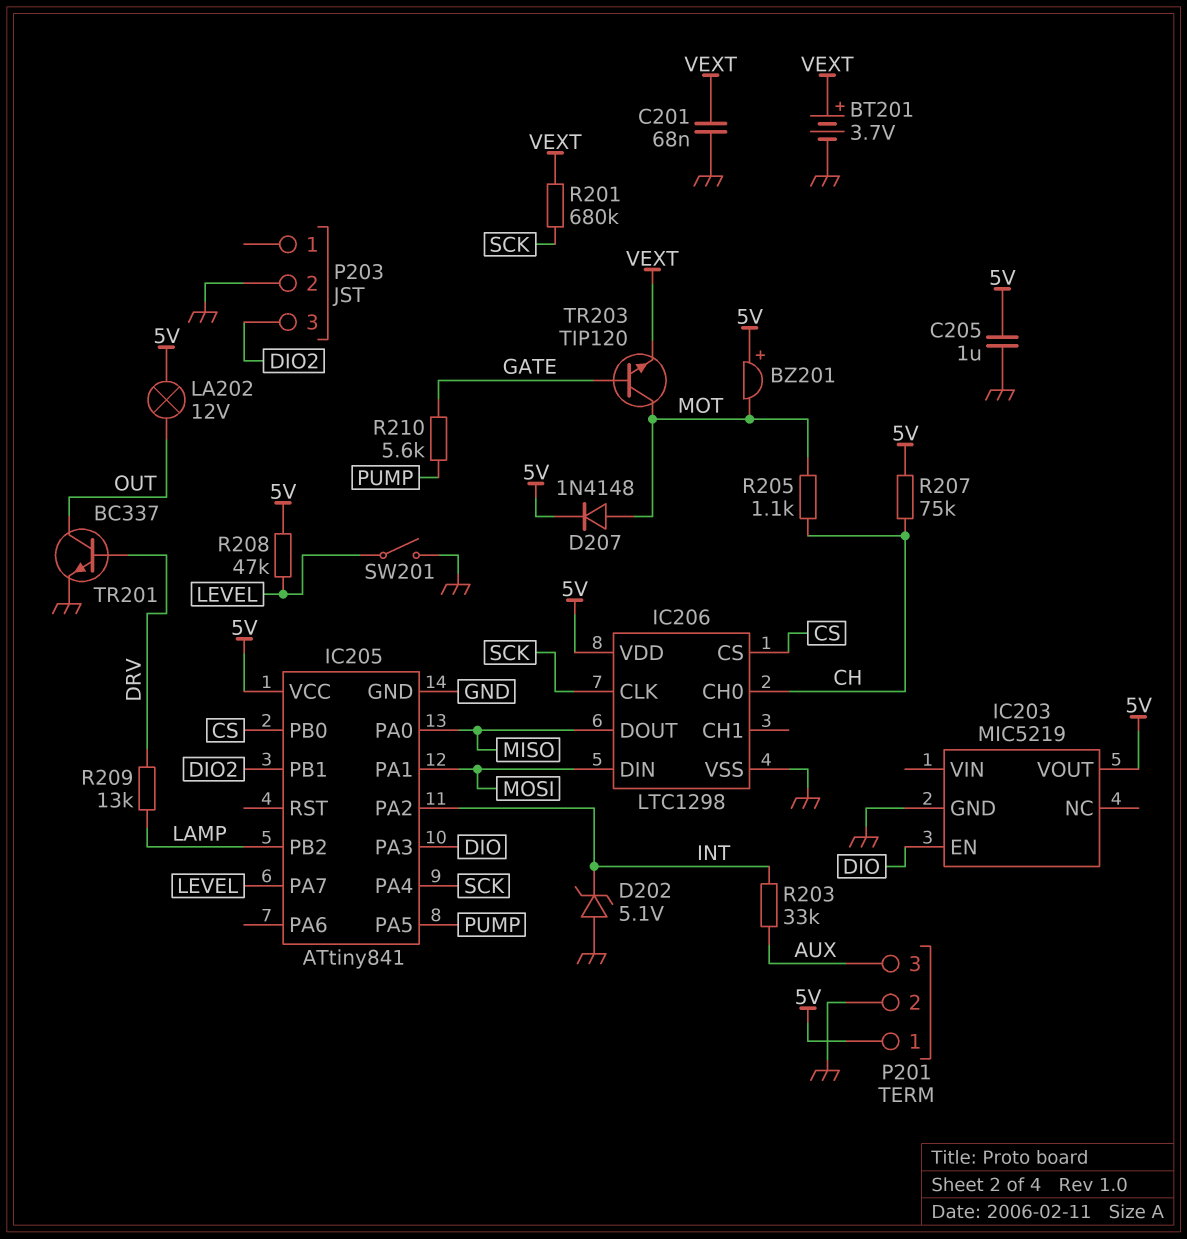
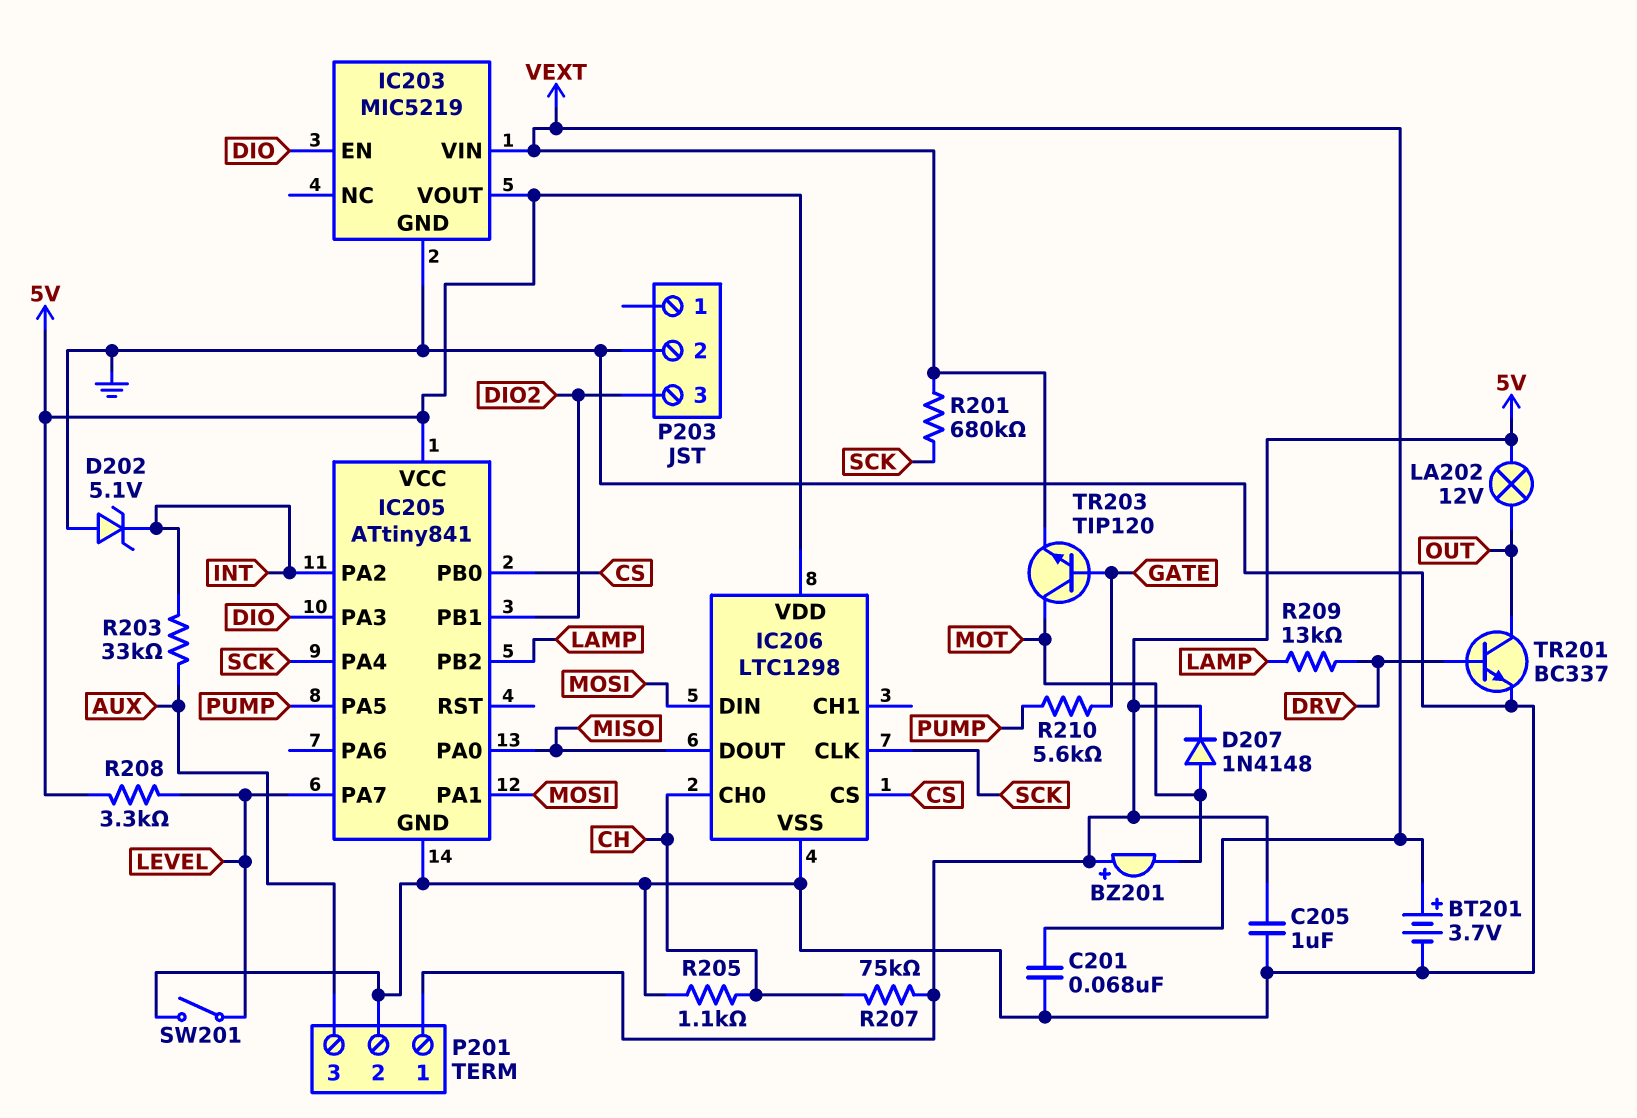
IC203 pin VIN: none -> VEXT
R205: 1.1k (CH, MOT) -> 1.1k (CH, GND)
R208: 47k (5V, LEVEL) -> 3.3k (5V, LEVEL)

